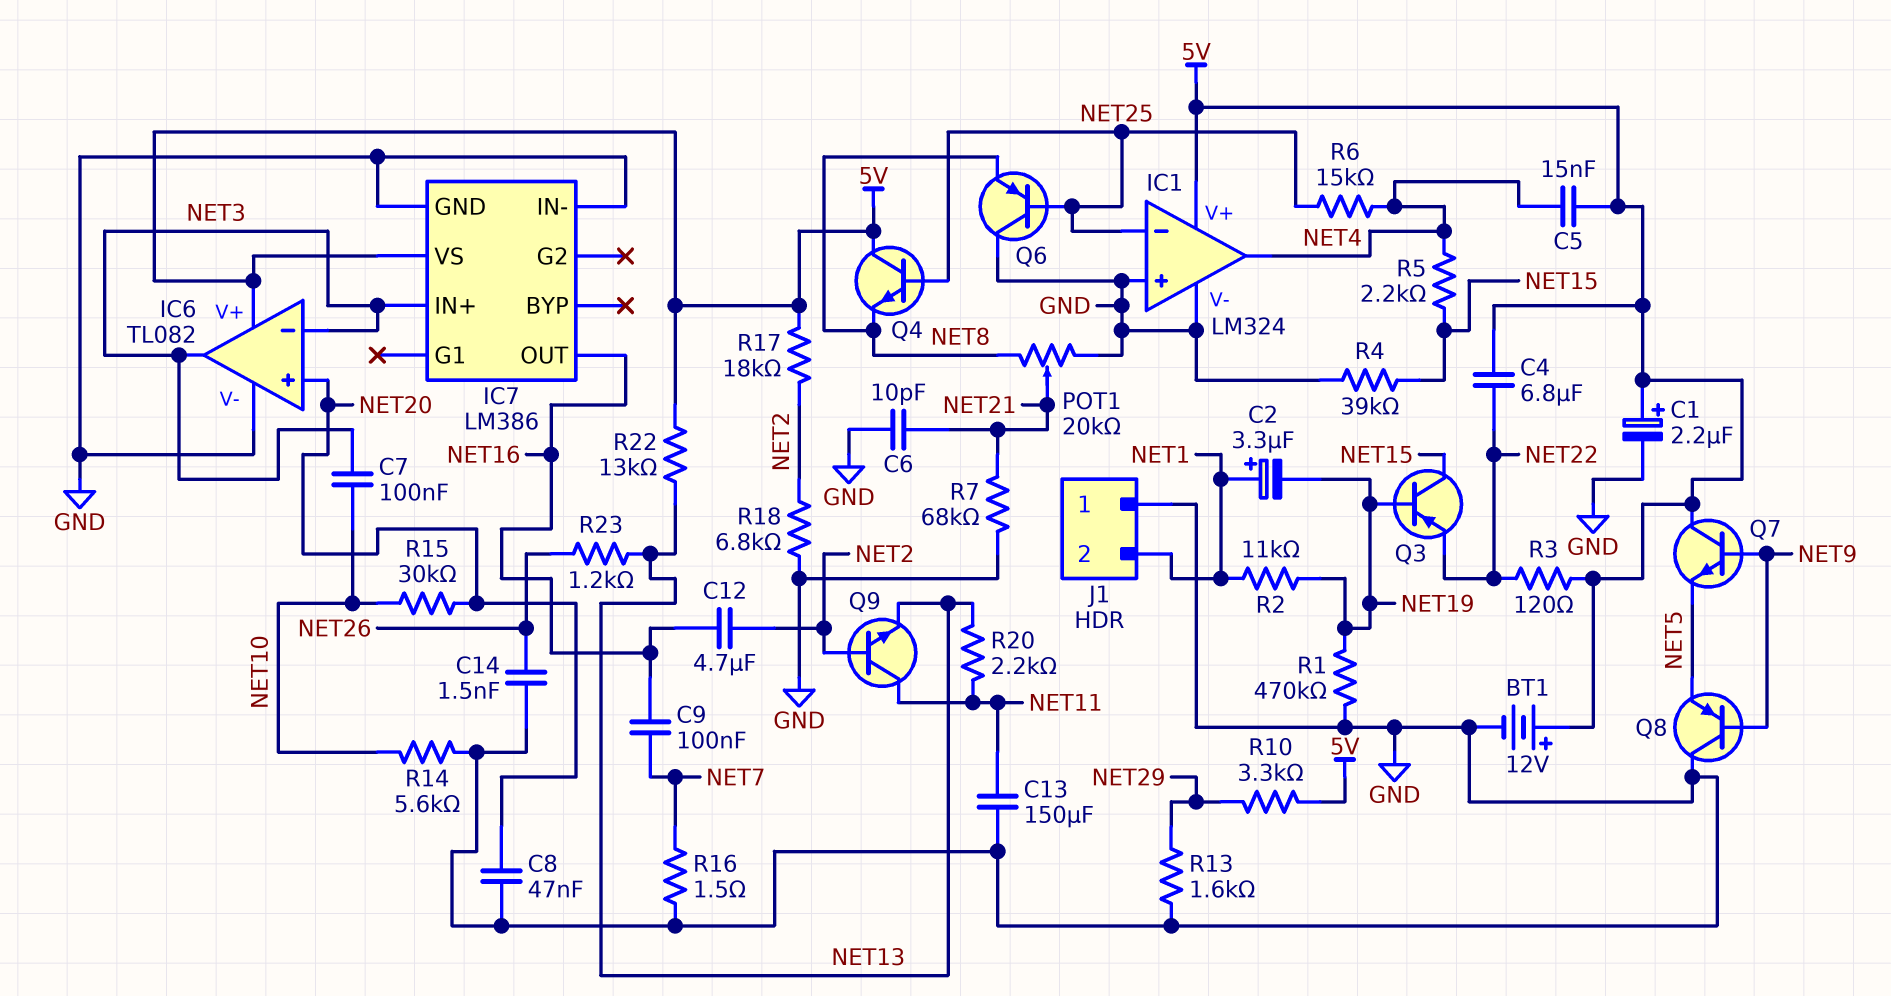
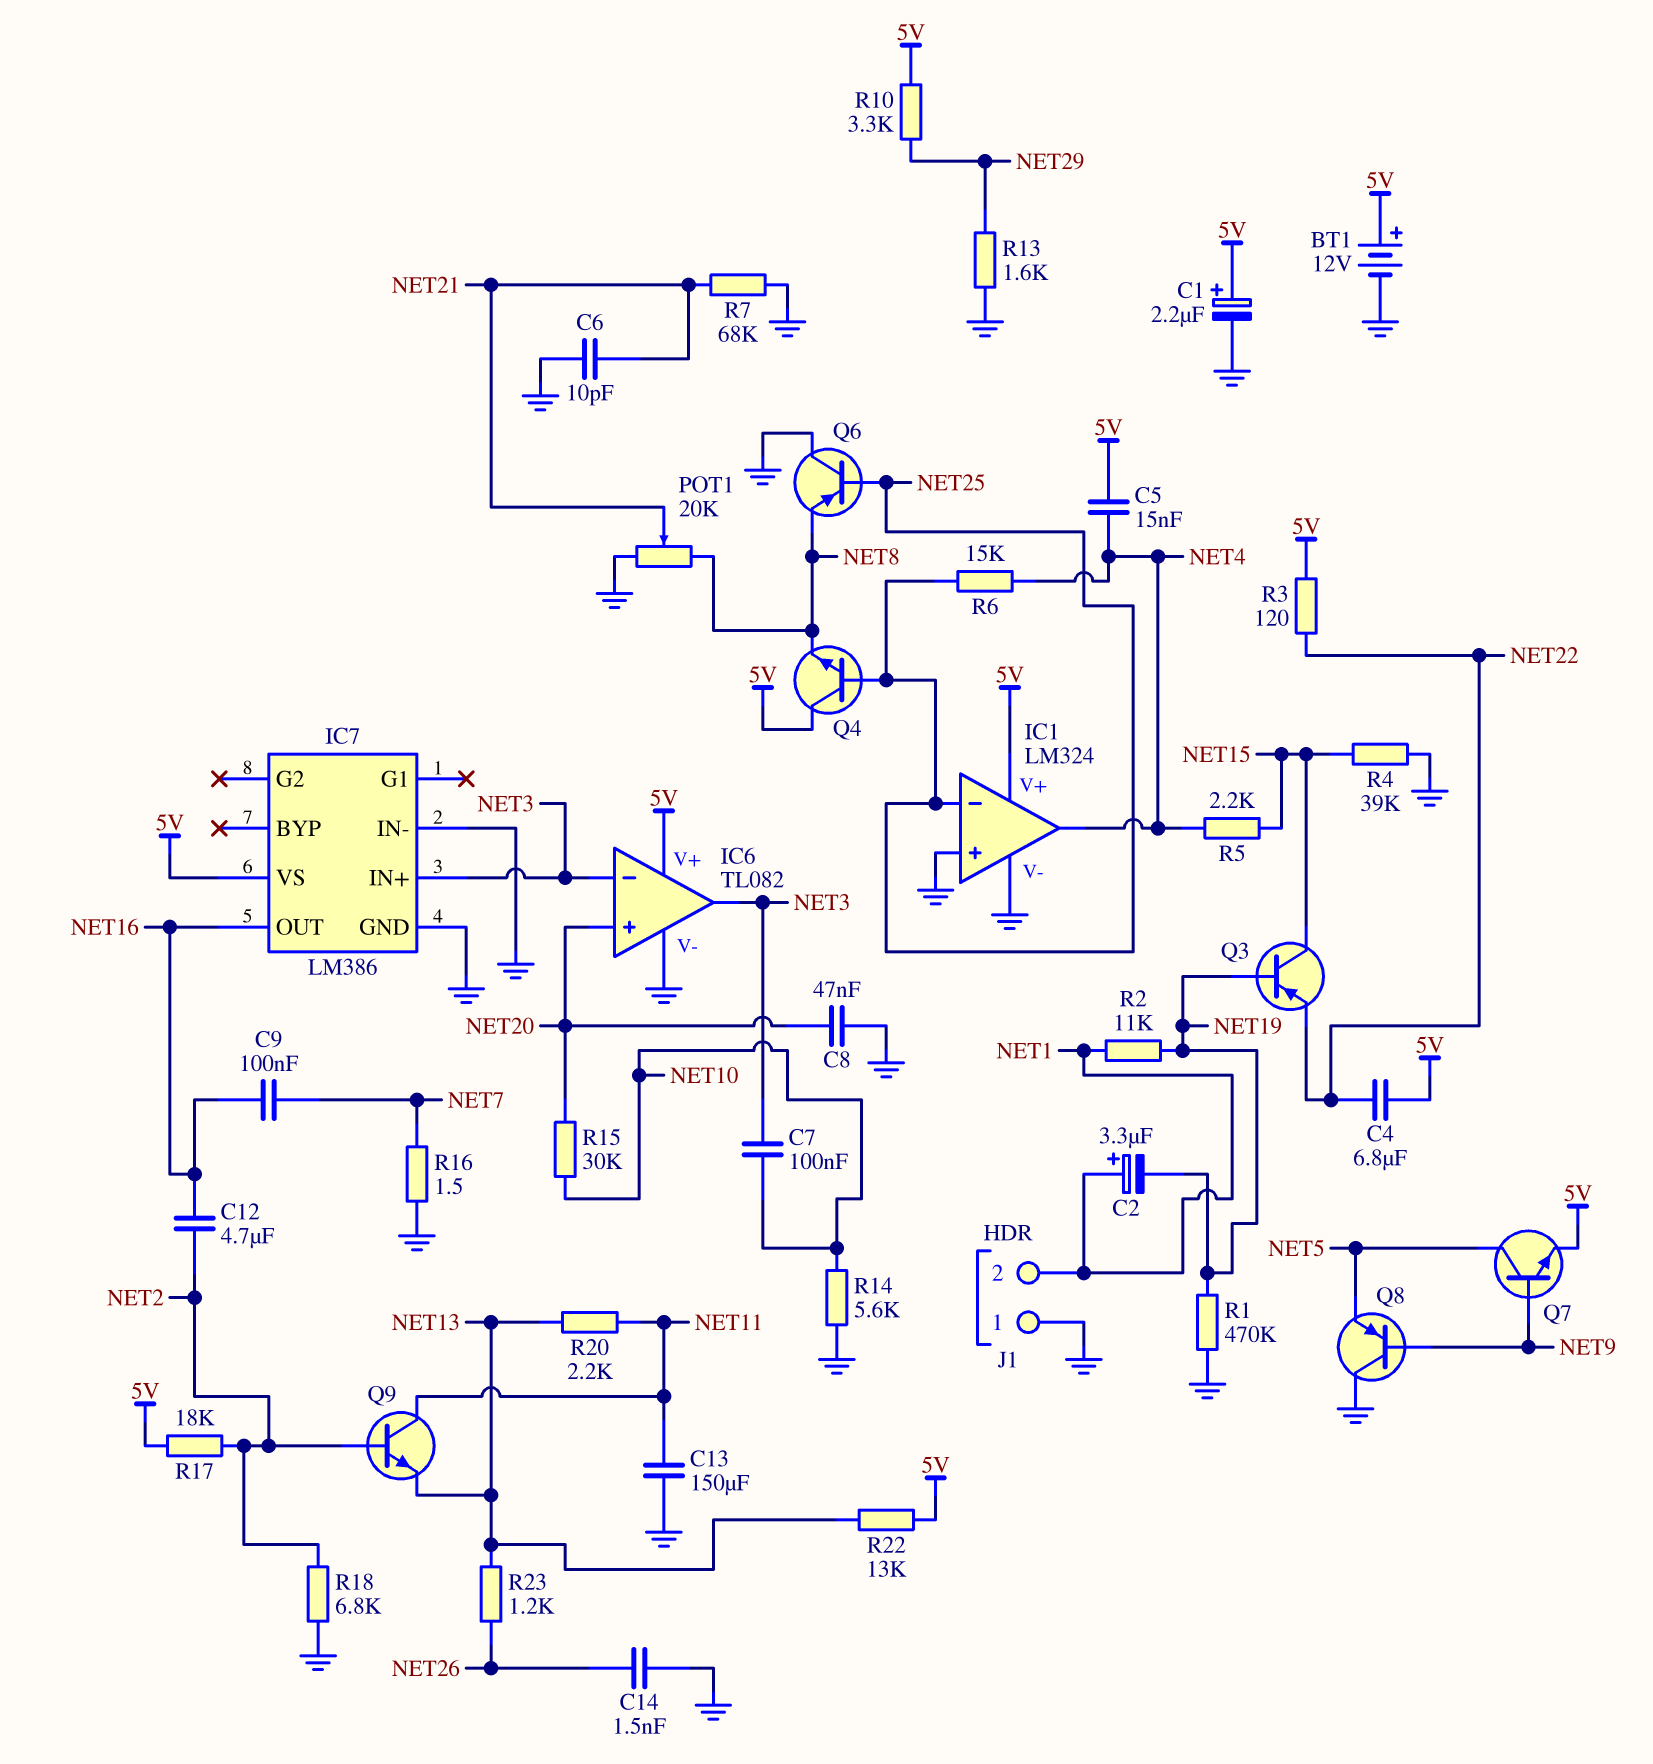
Q7: NPN (B NET9, C 5V, E NET5) -> NPN (B NET9, C NET5, E 5V)

